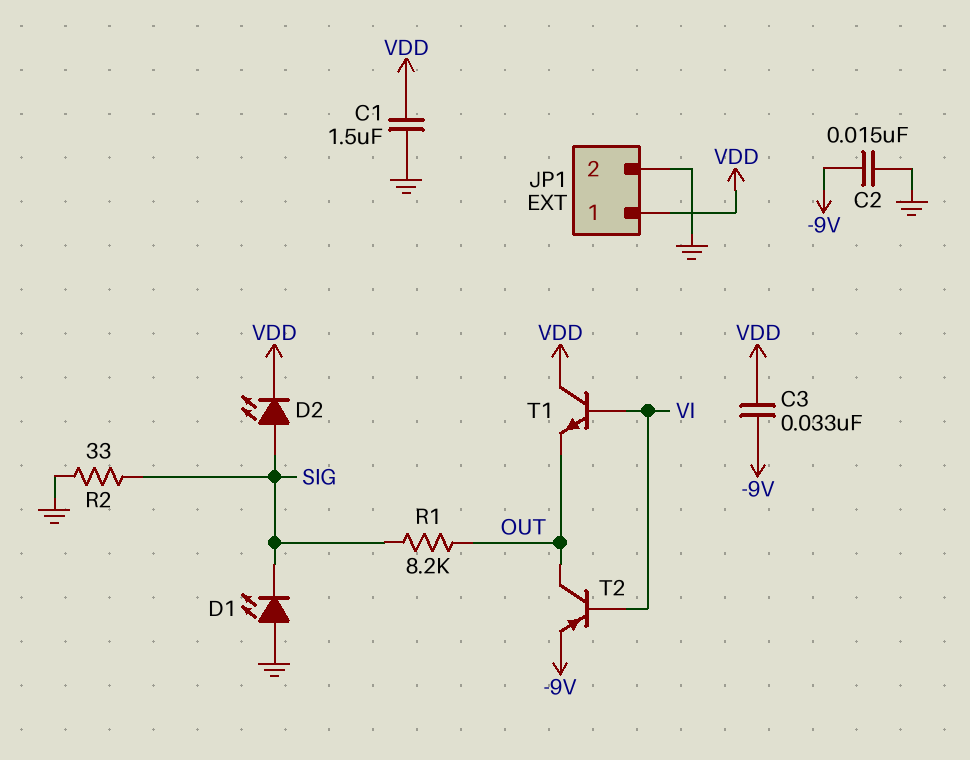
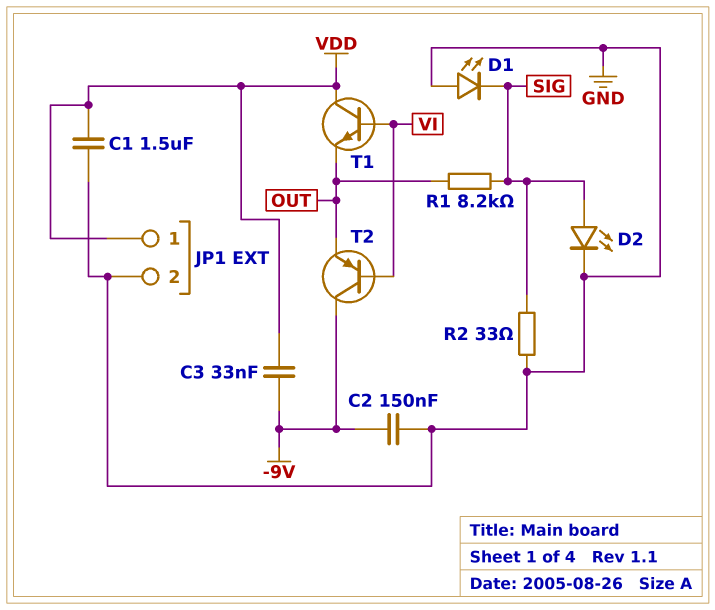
C2: 15nF (-9V, GND) -> 150nF (-9V, GND)
D2: LED (A SIG, K VDD) -> LED (A SIG, K GND)
T2: PNP (B VI, C OUT, E -9V) -> PNP (B VI, C -9V, E OUT)

